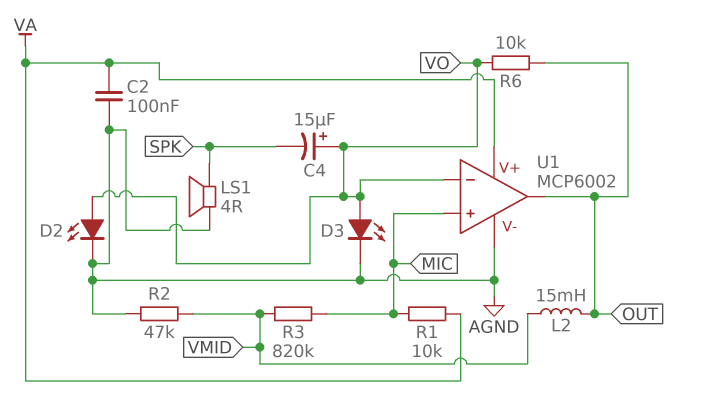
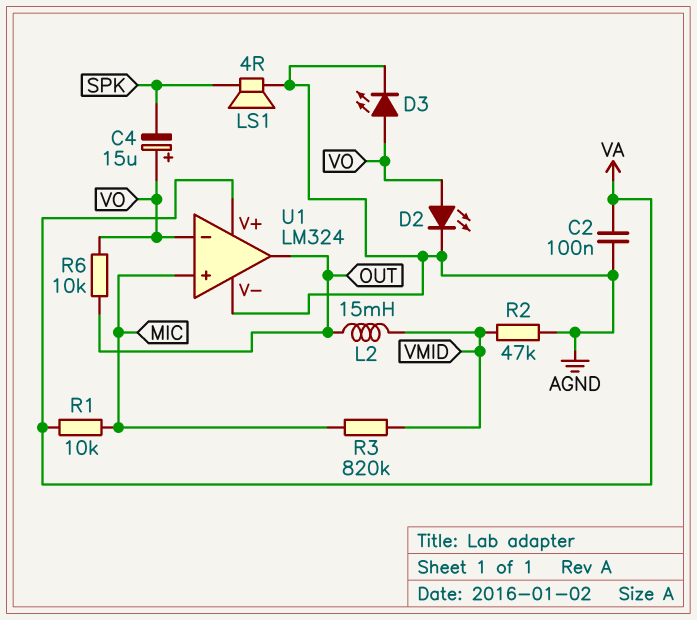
U1: MCP6002 -> LM324

